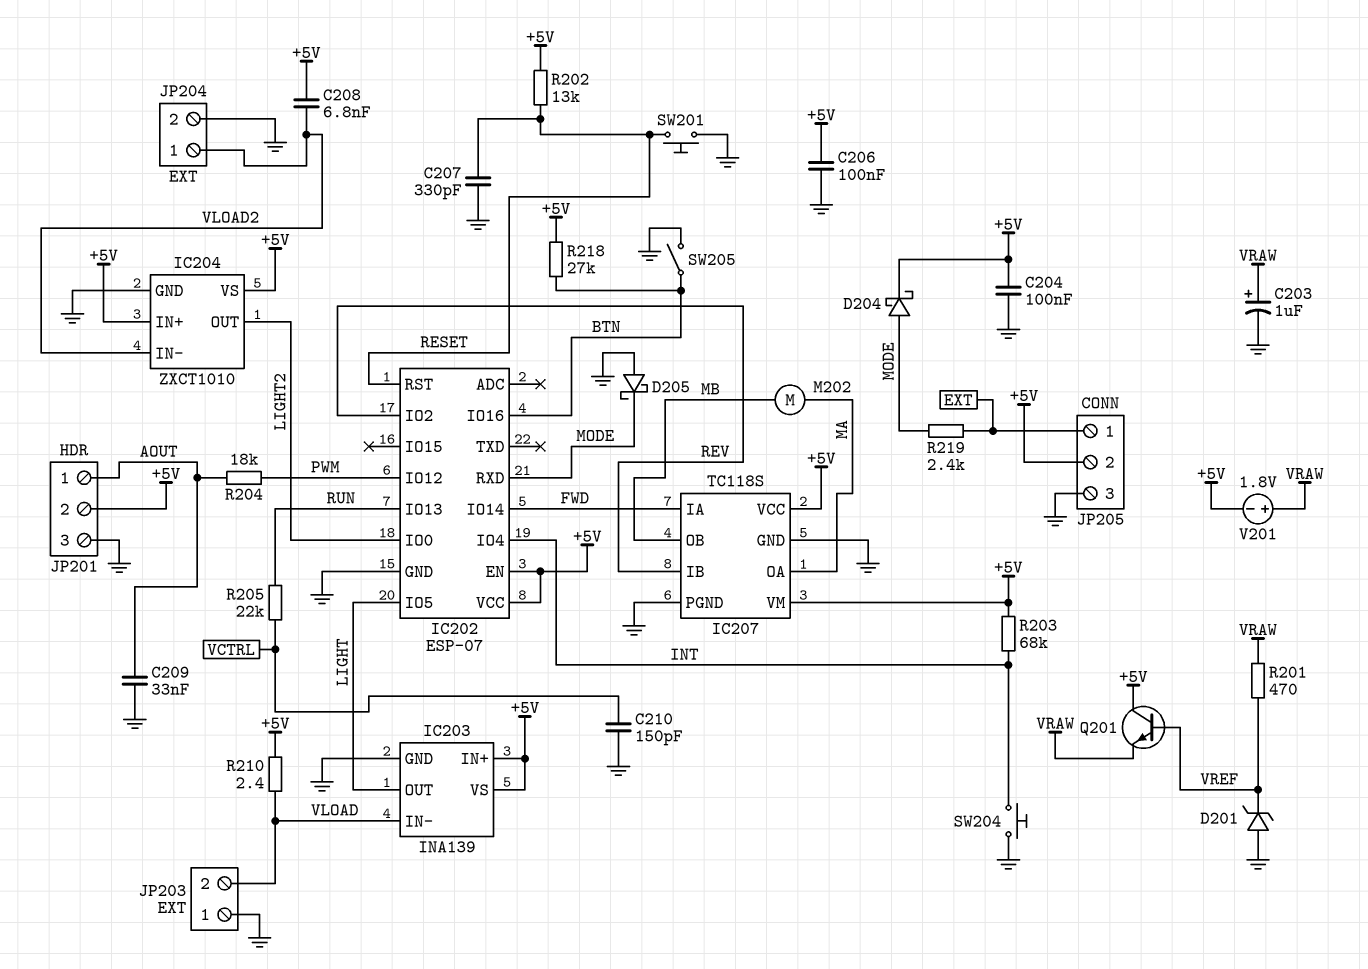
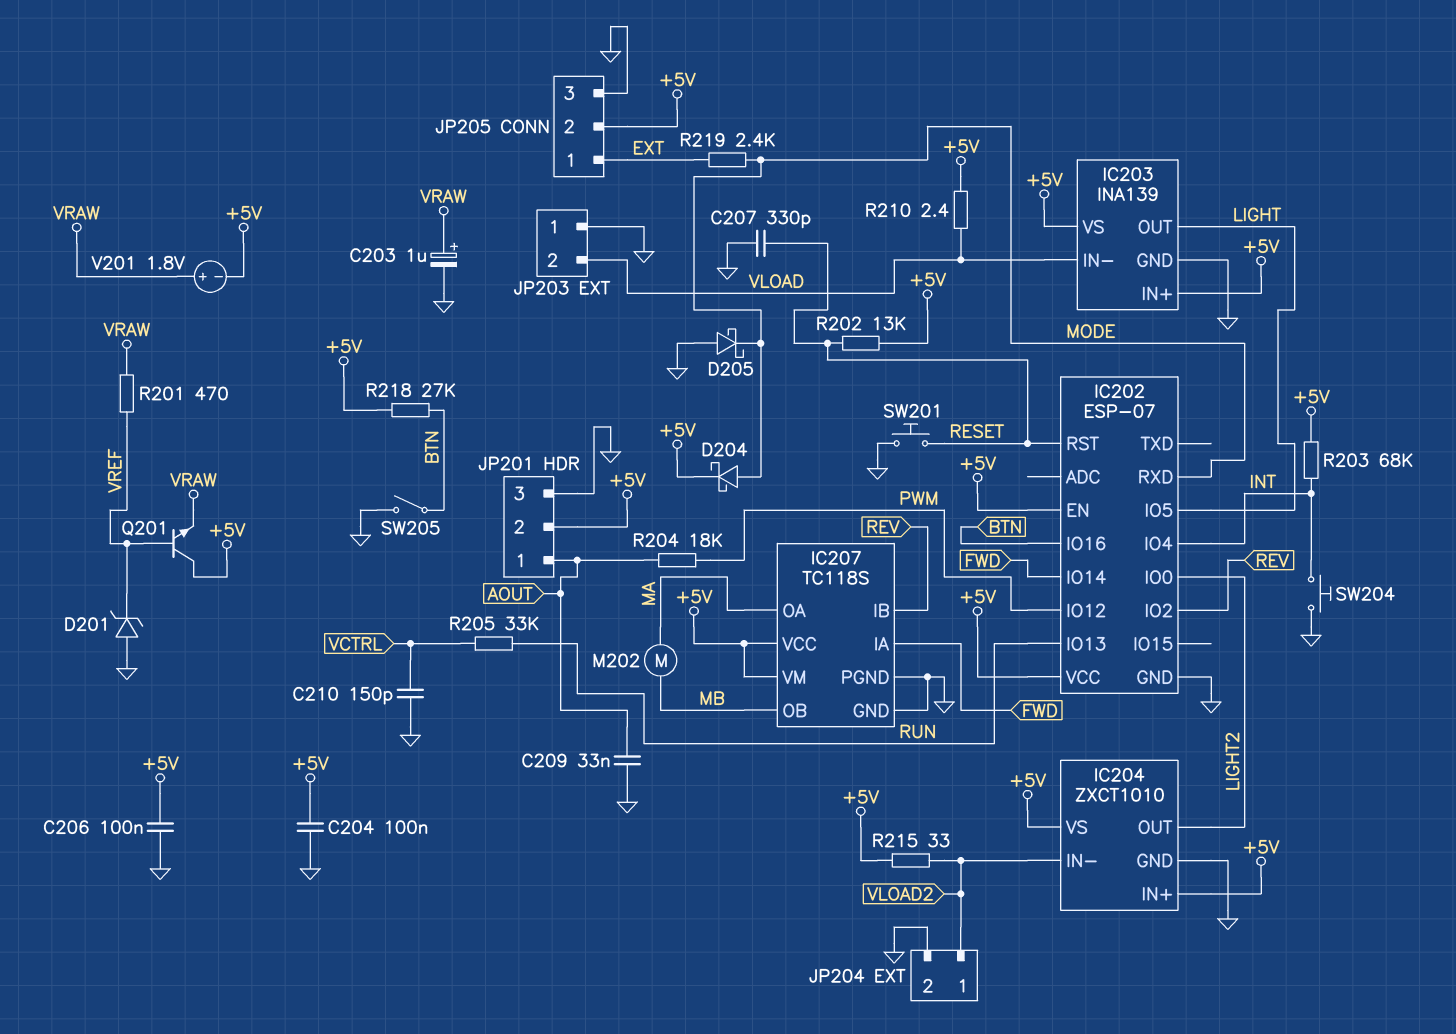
C208: 6.8nF (+5V, VLOAD2) -> none
R205: 22k (RUN, VCTRL) -> 33k (RUN, VCTRL)
R215: none -> 33 (+5V, VLOAD2)

